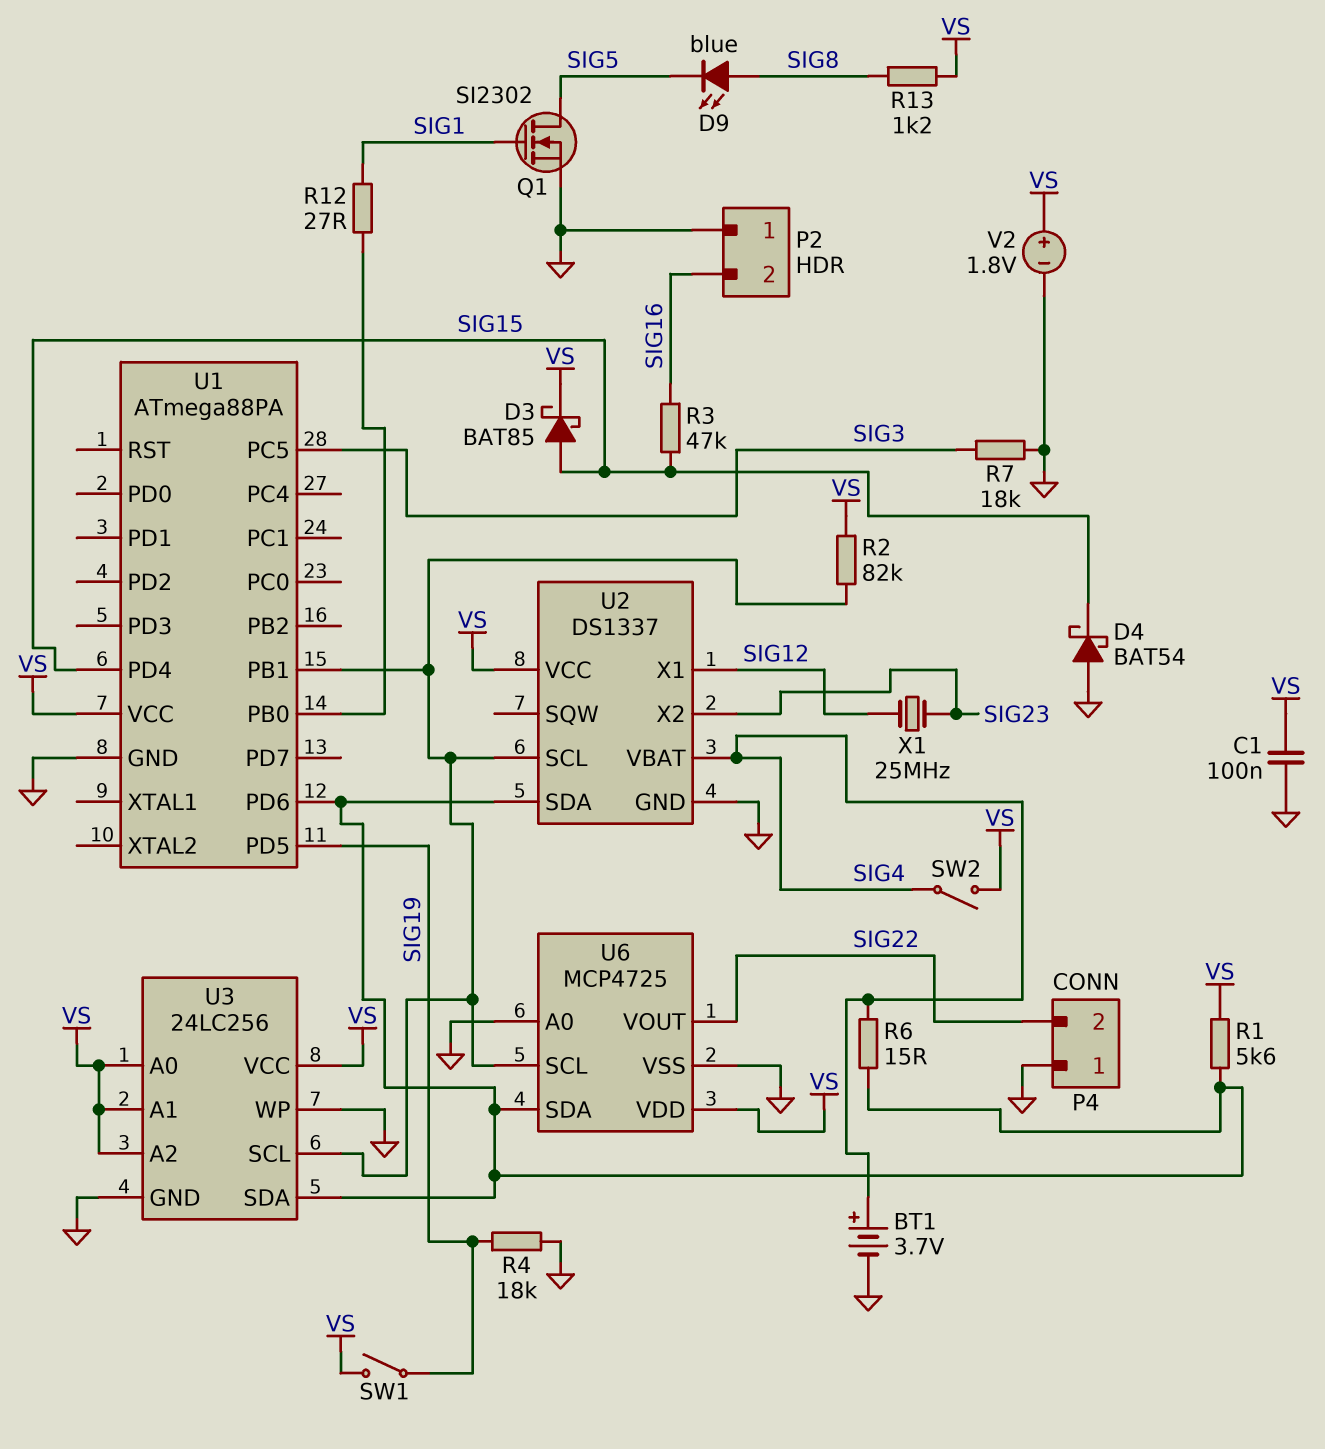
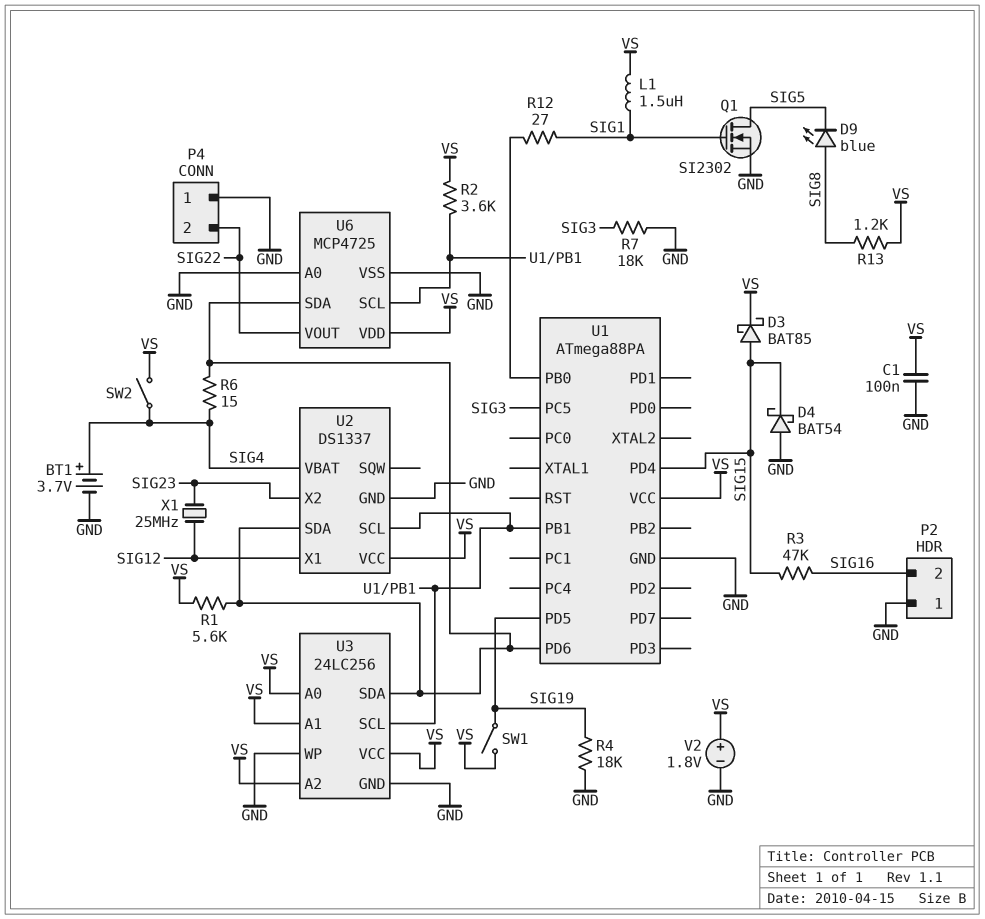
L1: none -> 1.5uH (SIG1, VS)
R2: 82k (U1/PB1, VS) -> 3.6k (U1/PB1, VS)

